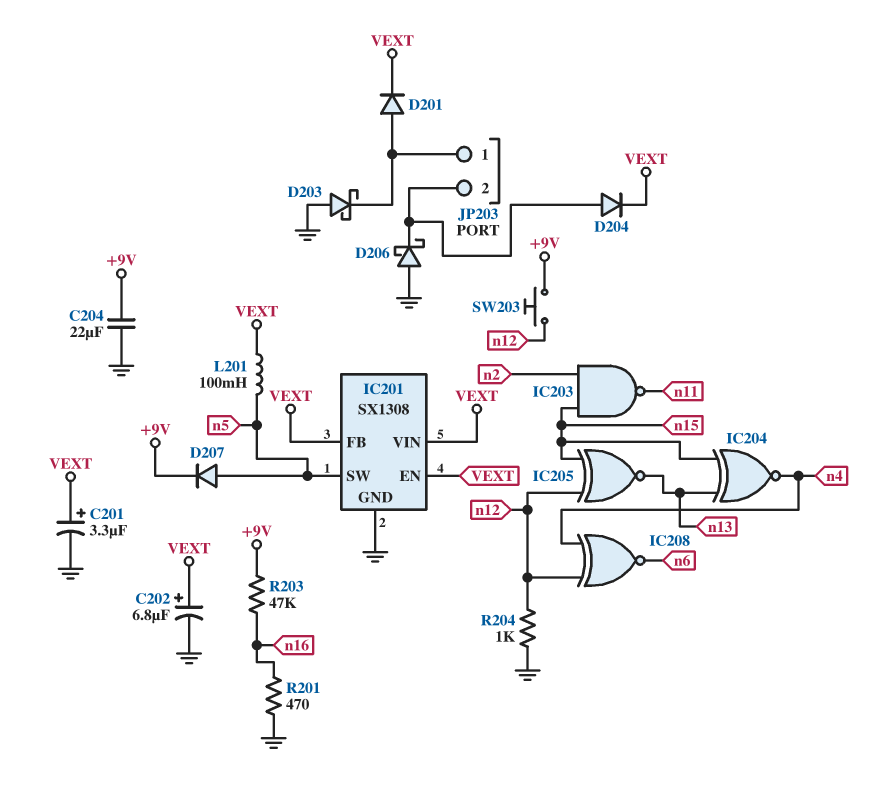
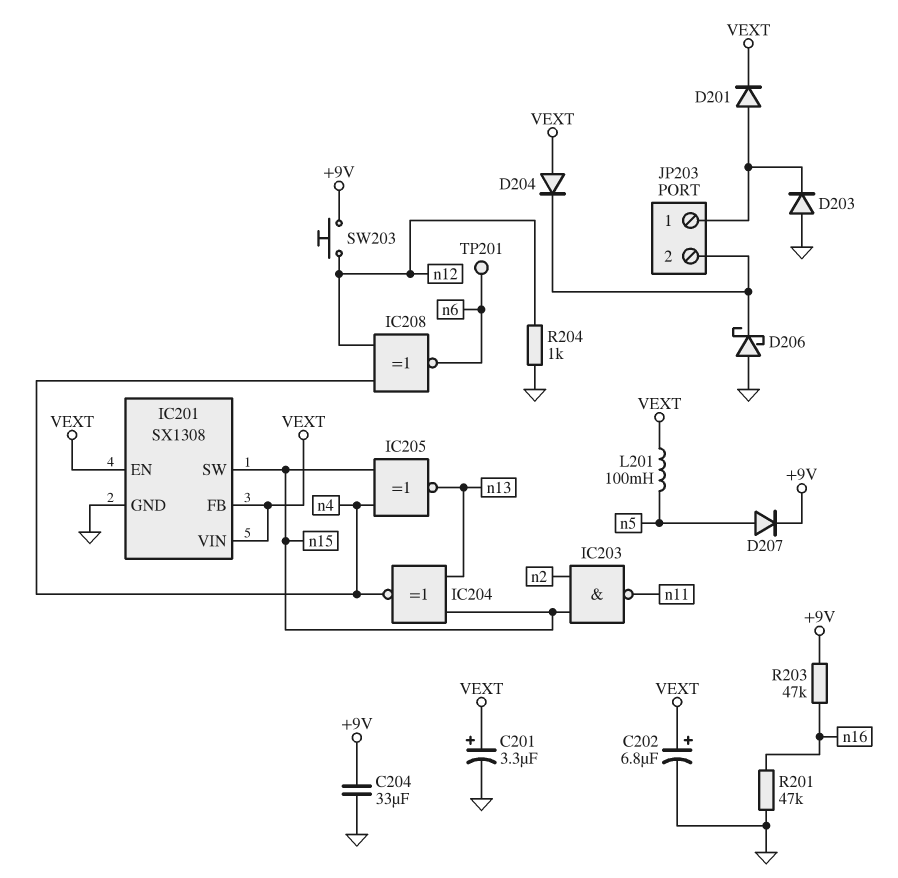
C204: 22uF (+9V, GND) -> 33uF (+9V, GND)
D203: schottky (A GND, K JP203/1) -> diode (A GND, K JP203/1)
D204: diode (A JP203/2, K VEXT) -> diode (A VEXT, K JP203/2)
IC201 pin SW: n5 -> n15
IC205: XNOR (in n12, in n15, out n13) -> XNOR (in n4, in n15, out n13)
R201: 470 (GND, n16) -> 47k (GND, n16)
TP201: none -> test point (n6)

